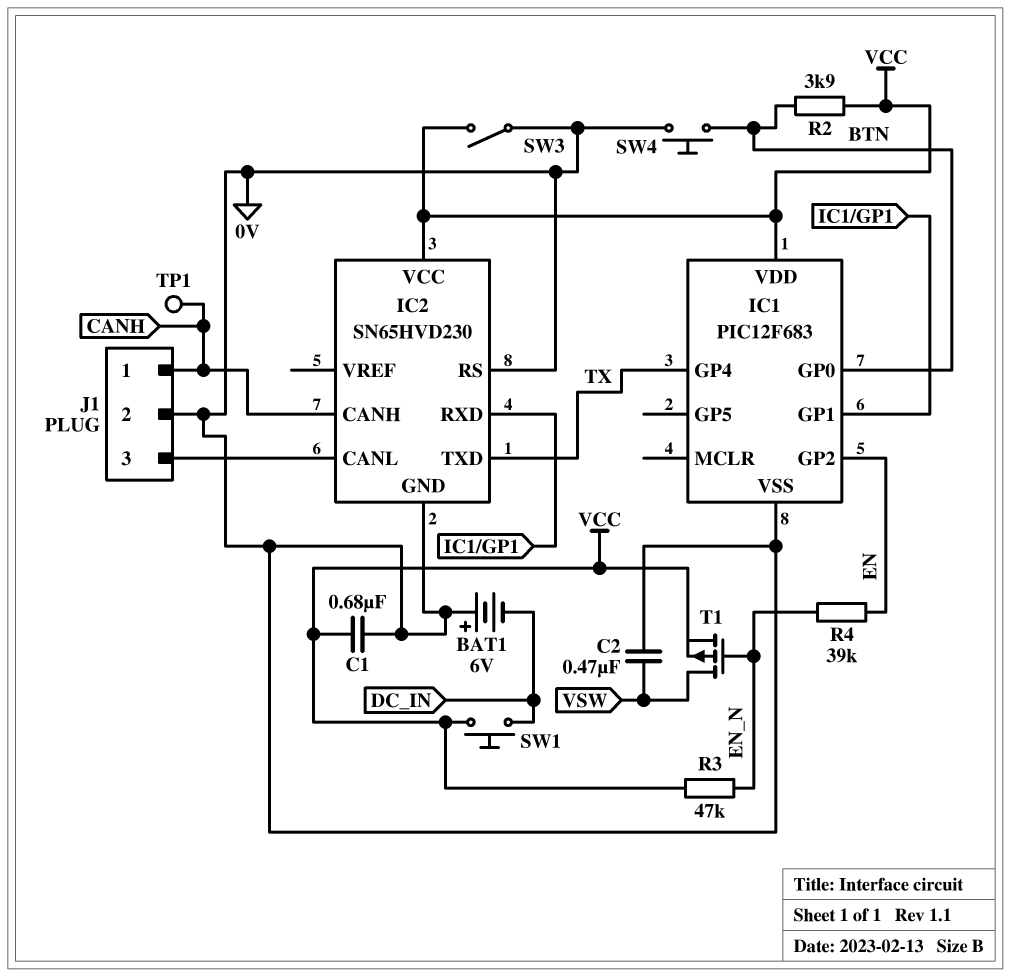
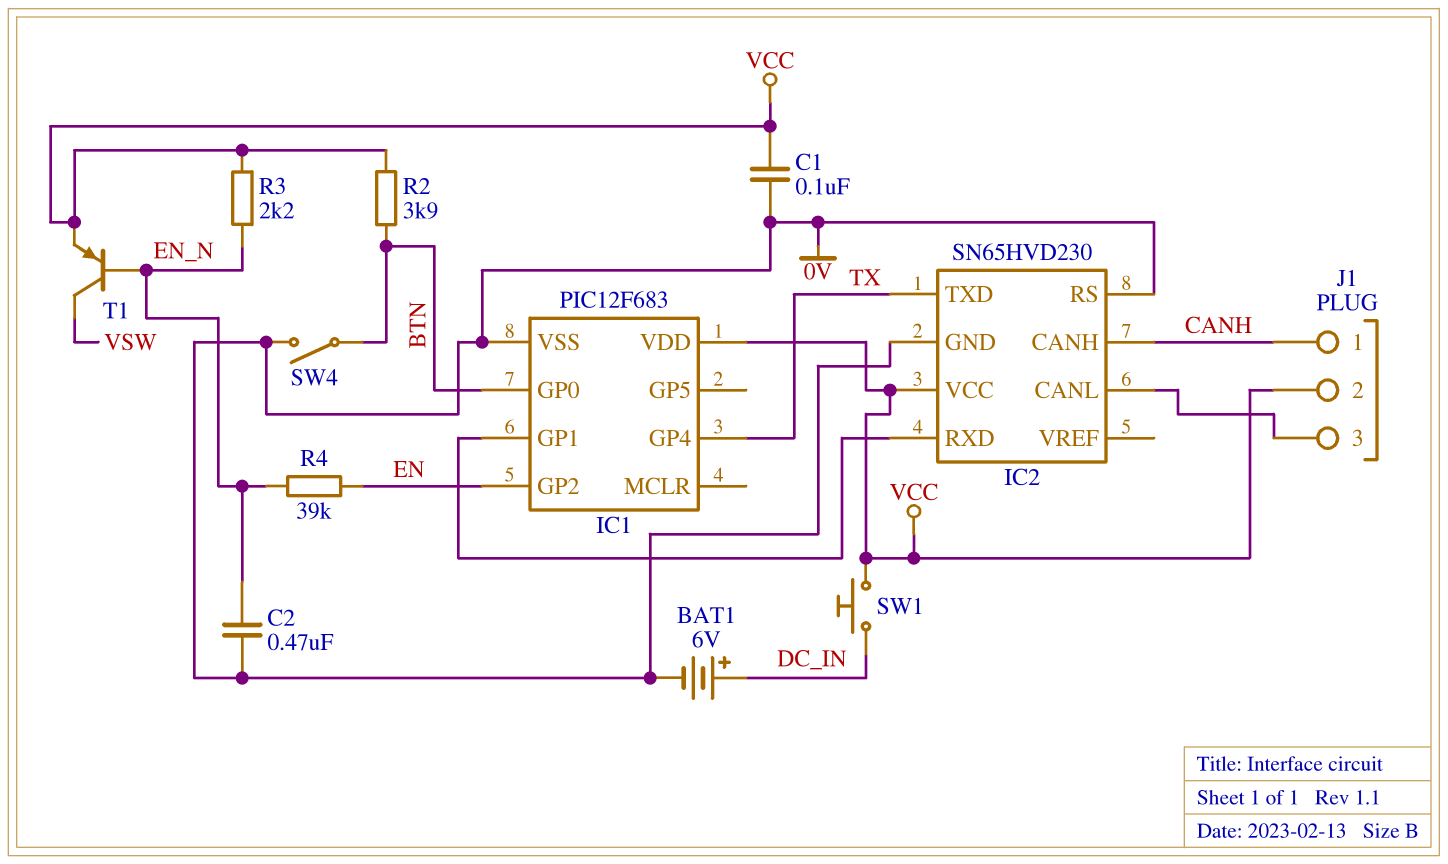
BAT1: 6V (plus 0V, minus DC_IN) -> 6V (plus DC_IN, minus 0V)
C1: 680nF (0V, VCC) -> 100nF (0V, VCC)
C2: 470nF (0V, VSW) -> 470nF (0V, EN_N)
J1 pin 2: 0V -> VCC
R3: 47k (EN_N, VCC) -> 2.2k (EN_N, VCC)
SW3: switch (0V, VCC) -> none
SW4: button (0V, BTN) -> switch (0V, BTN)
T1: PMOS (G EN_N, D VSW, S VCC) -> PNP (B EN_N, C VSW, E VCC)
TP1: test point (CANH) -> none

